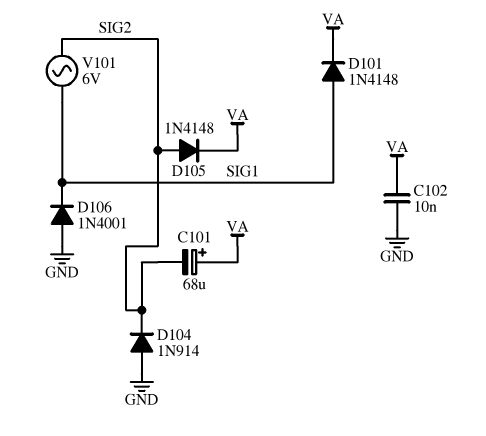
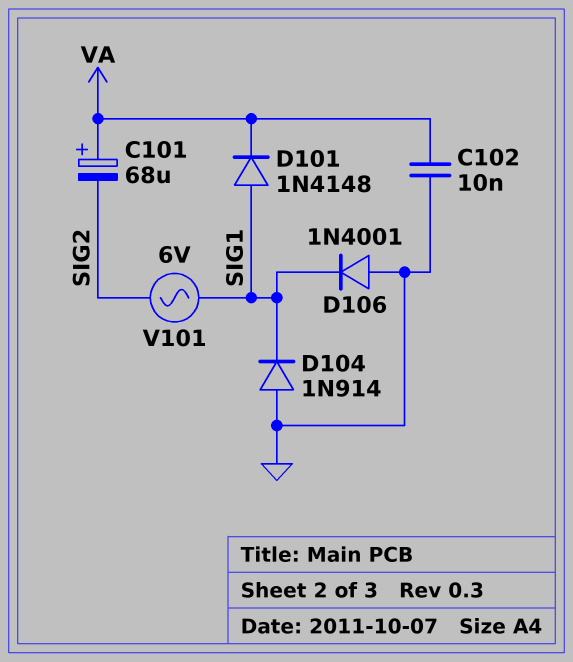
D104: diode 1N914 (A GND, K SIG2) -> diode 1N914 (A GND, K SIG1)
D105: diode 1N4148 (A SIG2, K VA) -> none

